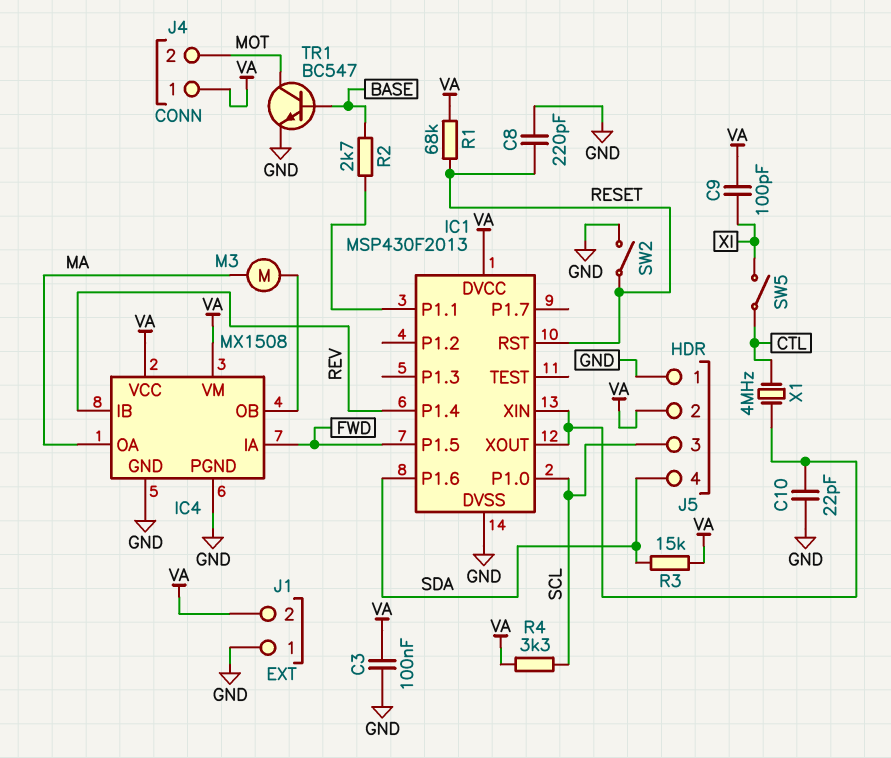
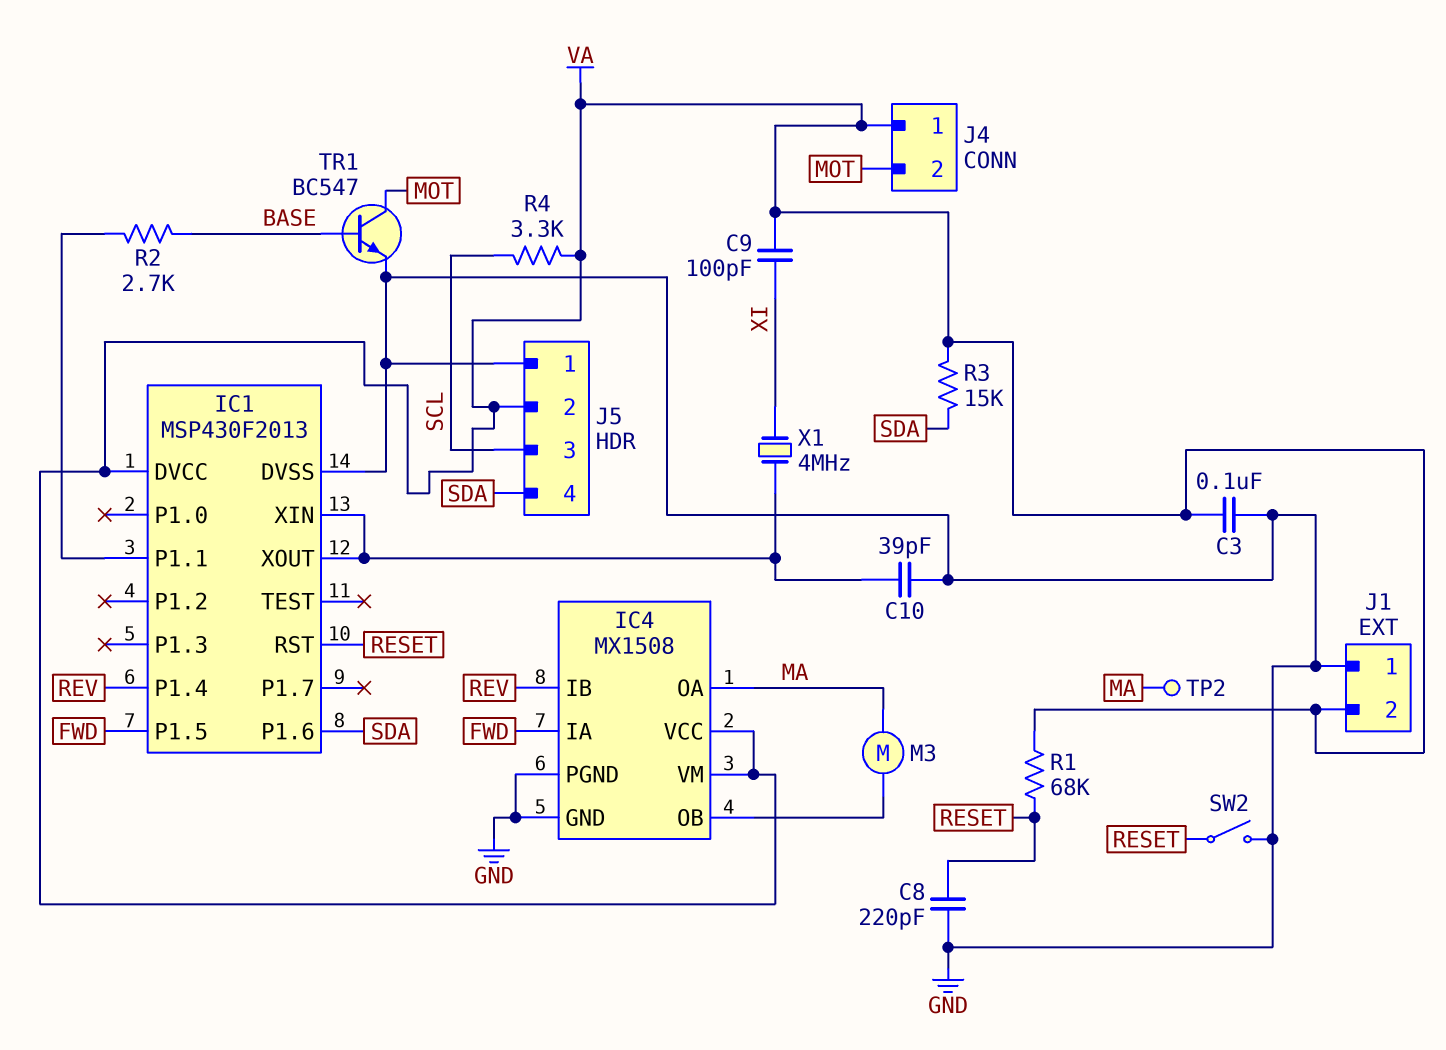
C10: 22pF (GND, IC1/XIN) -> 39pF (GND, IC1/XIN)
IC1 pin P1.0: SCL -> none
SW5: switch (CTL, XI) -> none
TP2: none -> test point (MA)
X1: 4MHz (CTL, IC1/XIN) -> 4MHz (IC1/XIN, XI)

